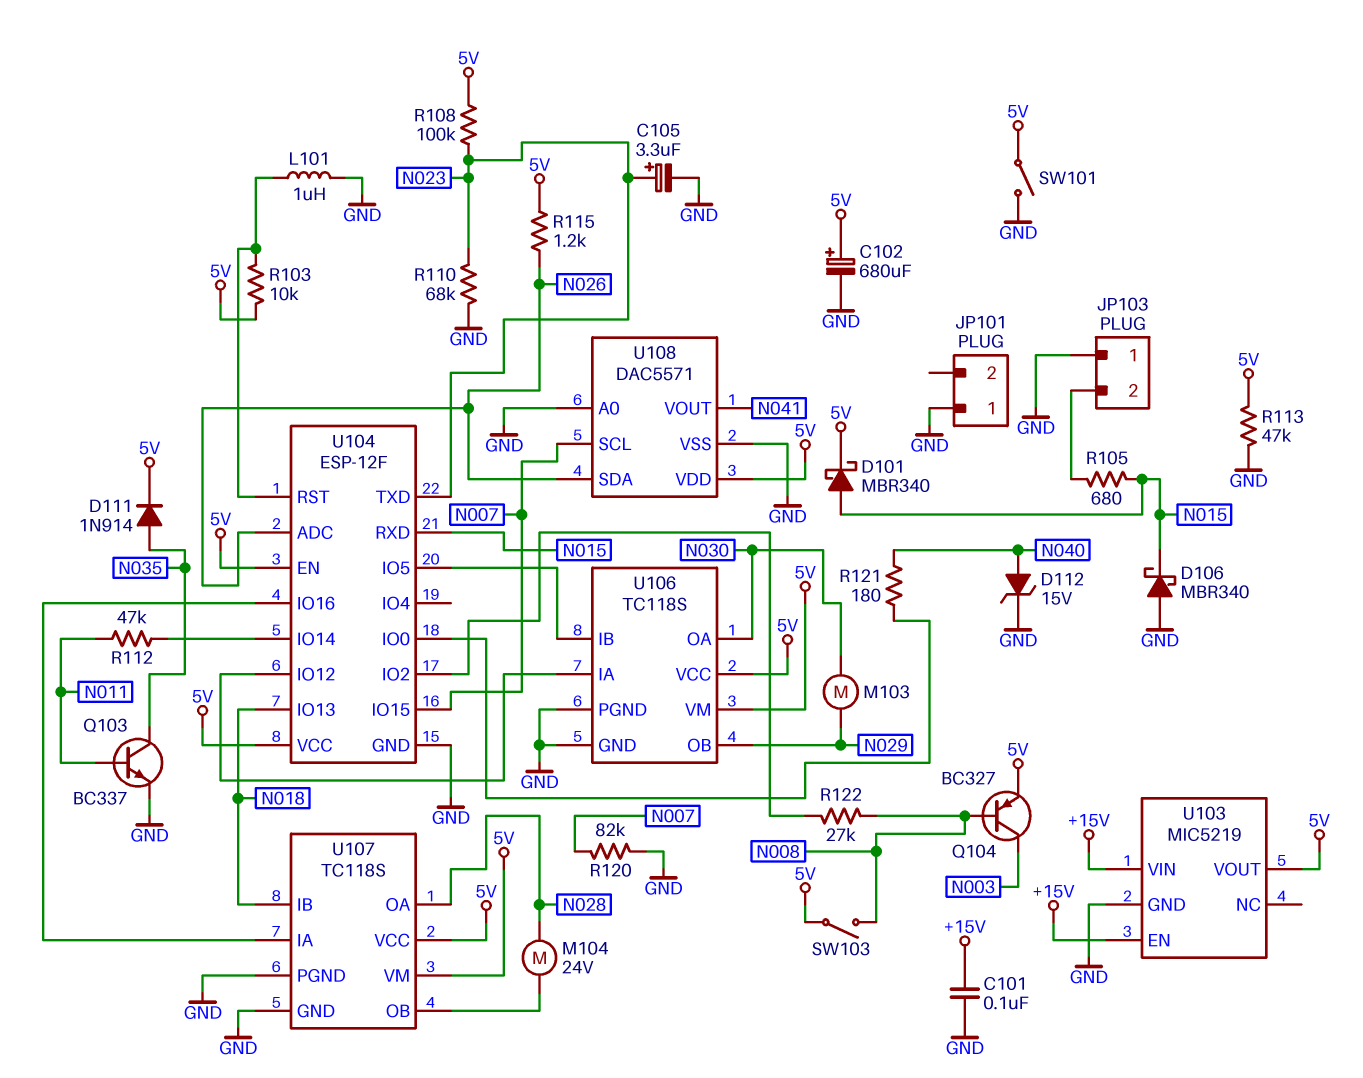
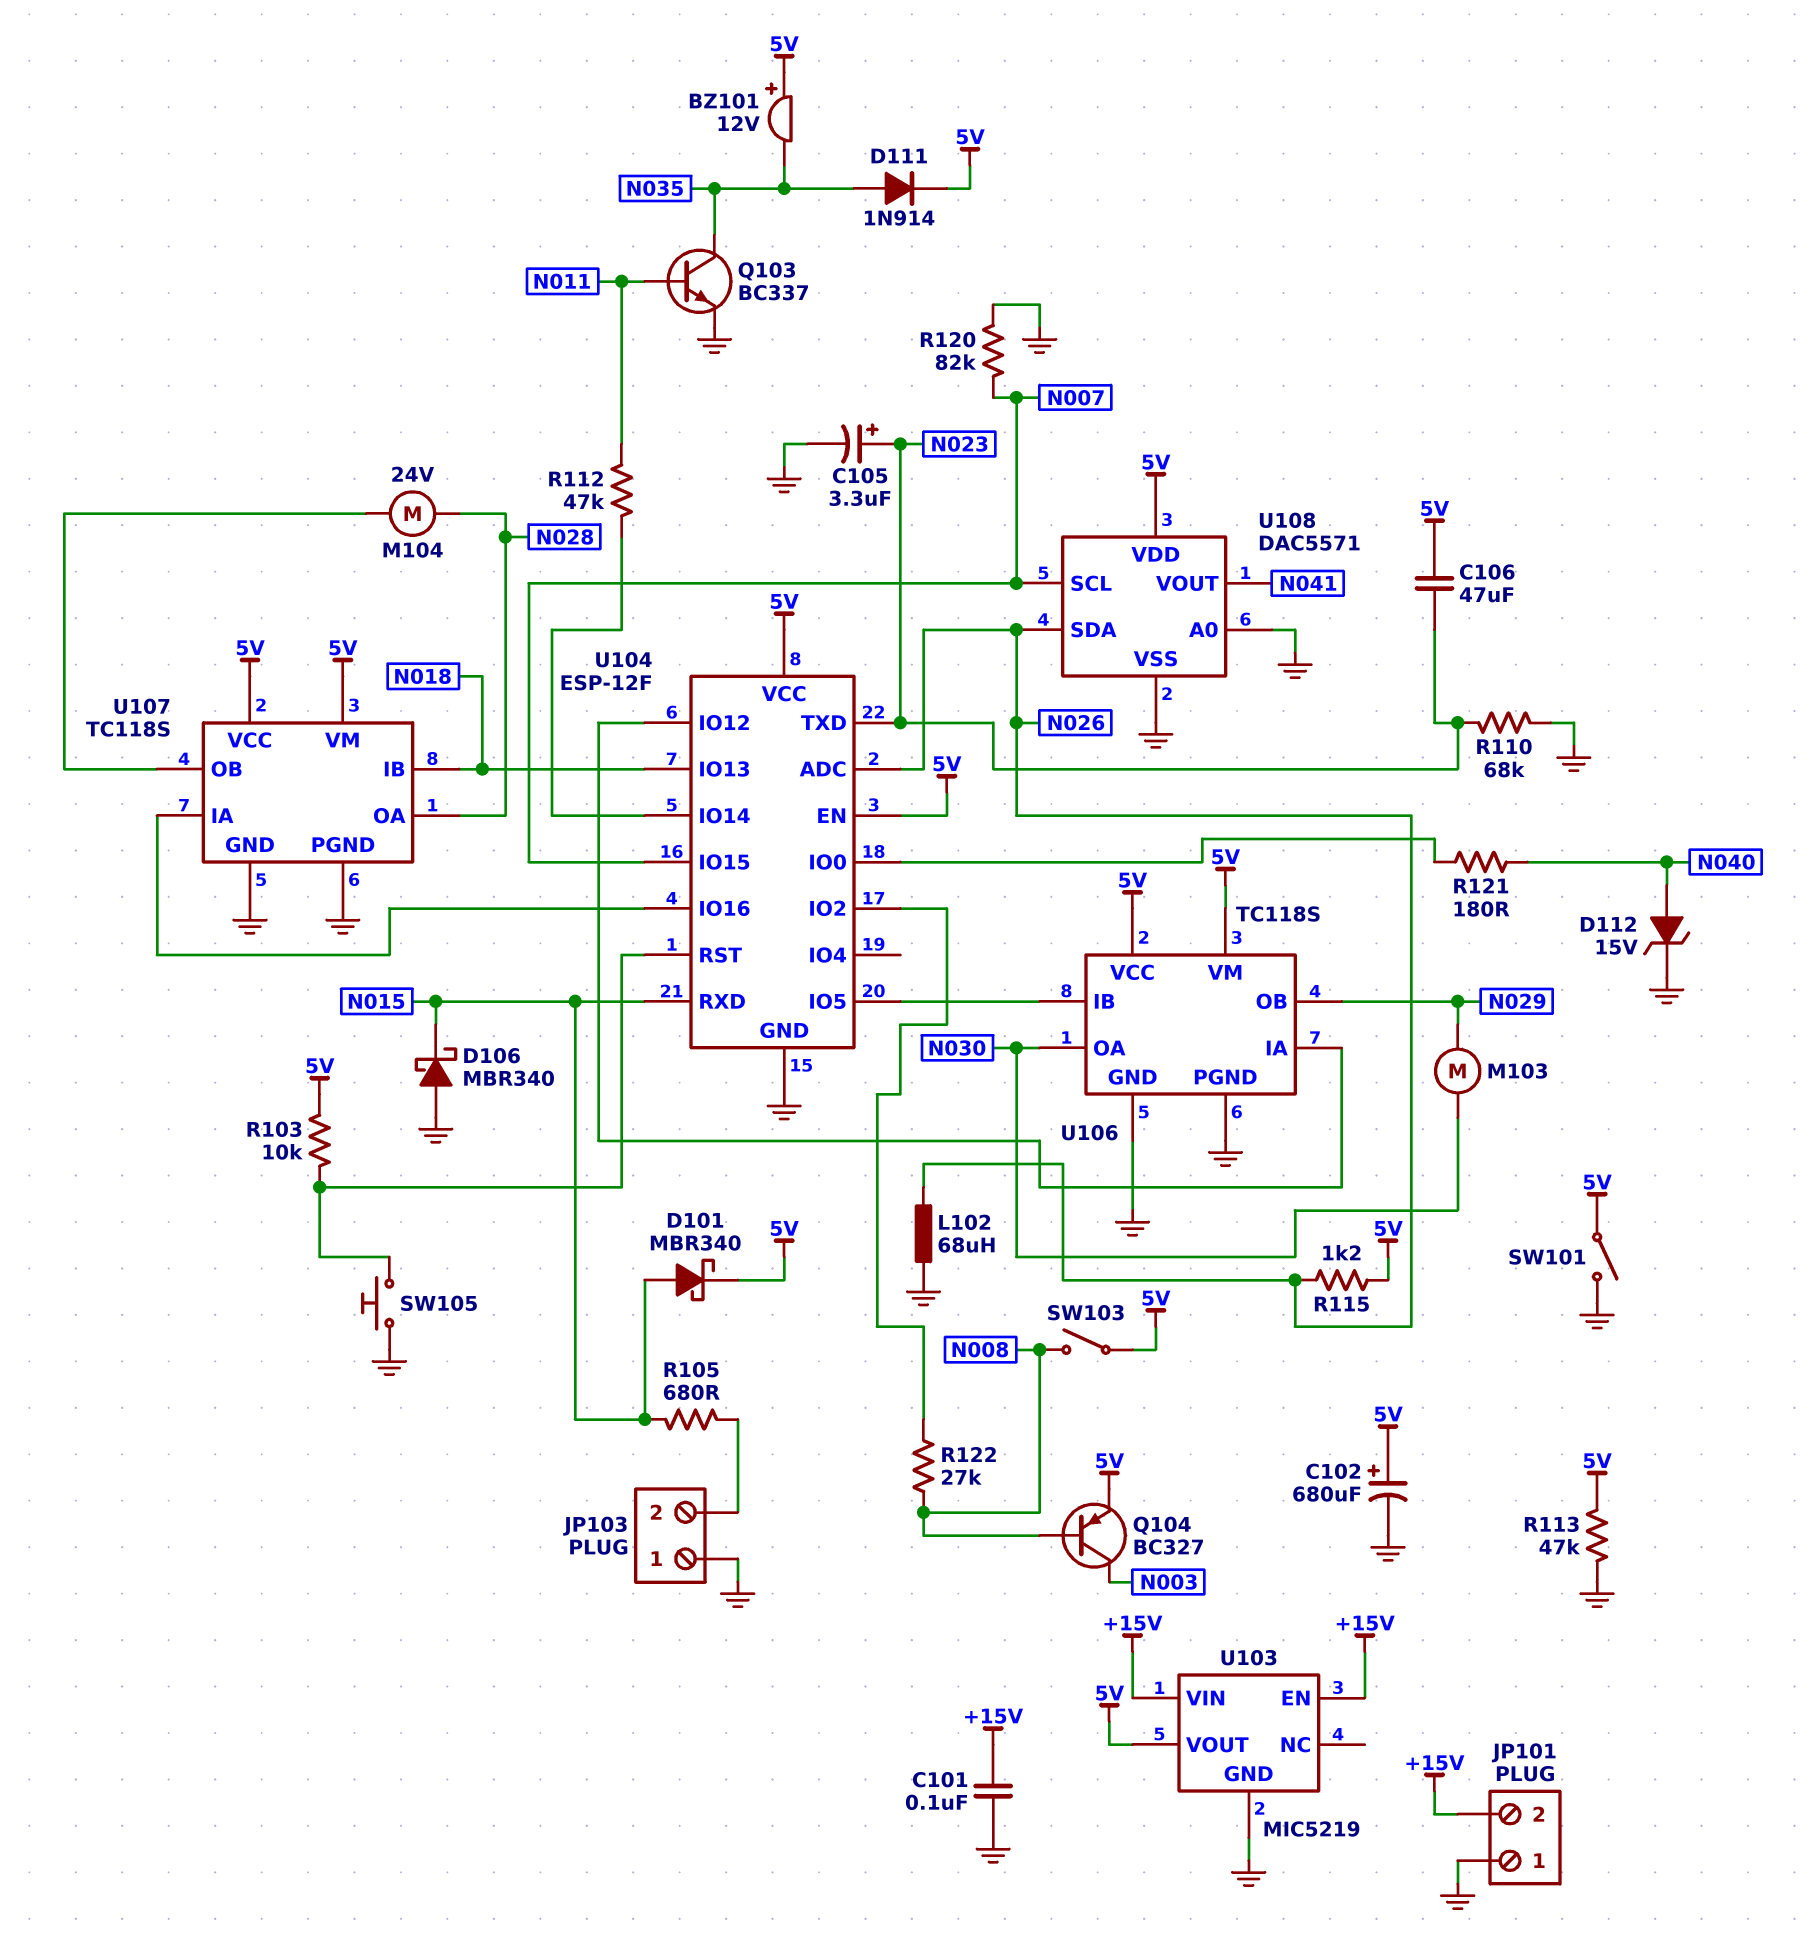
BZ101: none -> buzzer 12V (plus 5V, minus N035)
C106: none -> 47uF (5V, N023)
JP101 pin 2: none -> +15V
L101: 1uH (GND, U104/RST) -> none
L102: none -> 68uH (GND, N026)
R108: 100k (5V, N023) -> none
SW105: none -> button (GND, U104/RST)

